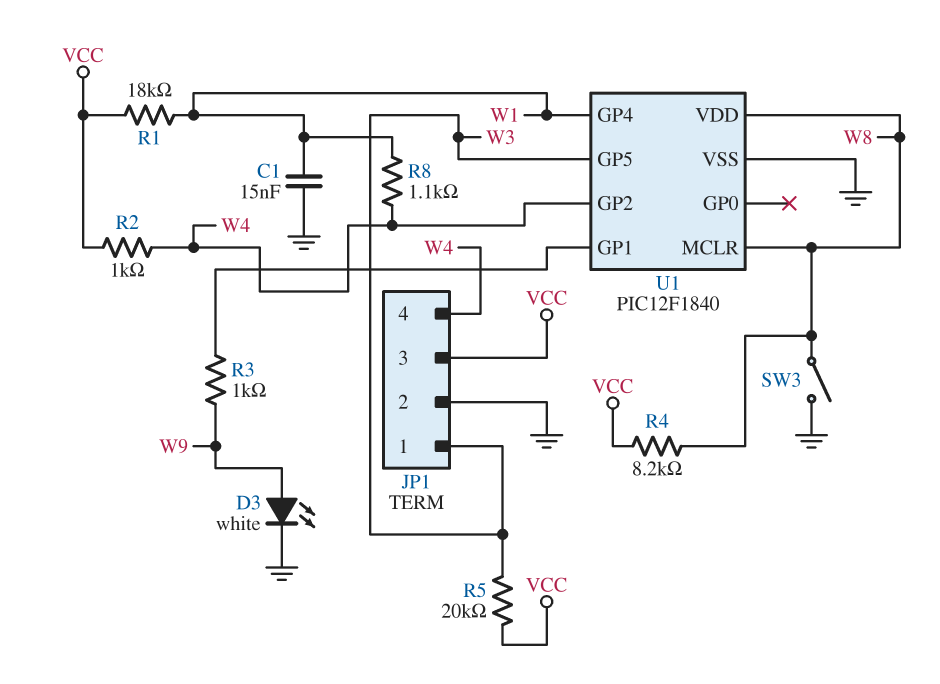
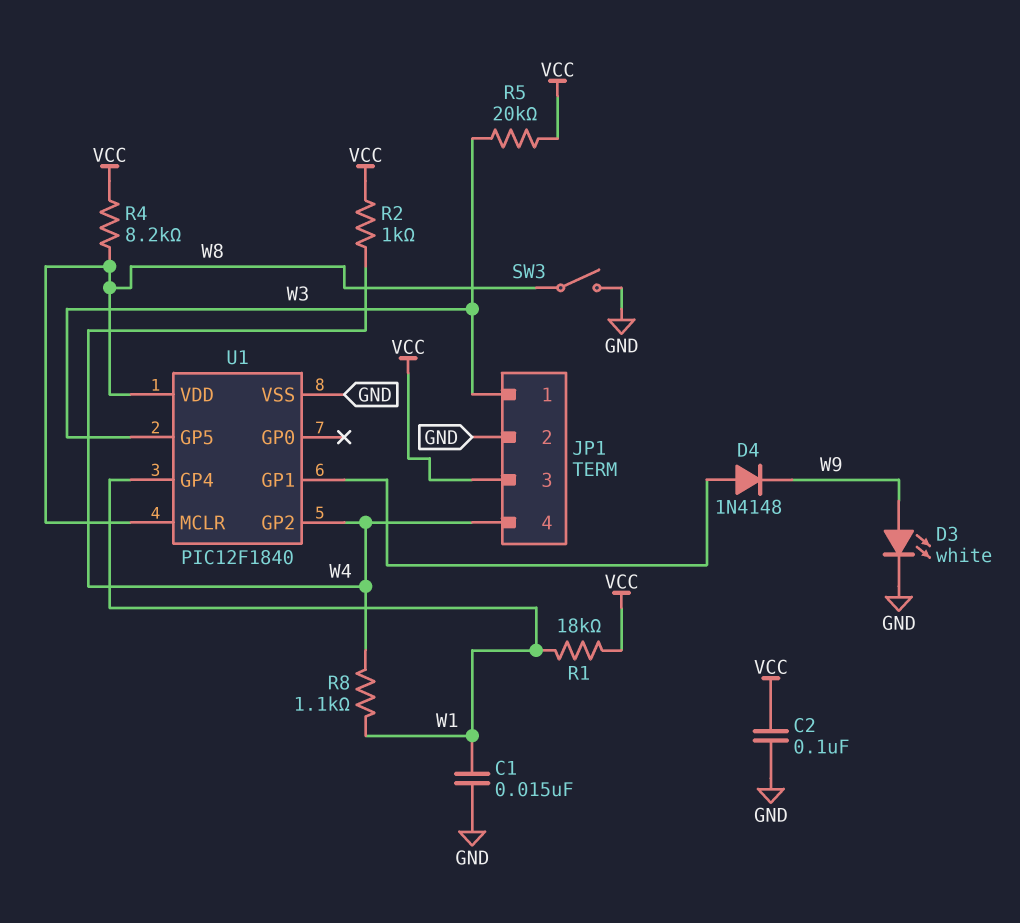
C2: none -> 100nF (GND, VCC)
D4: none -> diode 1N4148 (A U1/GP1, K W9)
R3: 1k (U1/GP1, W9) -> none

